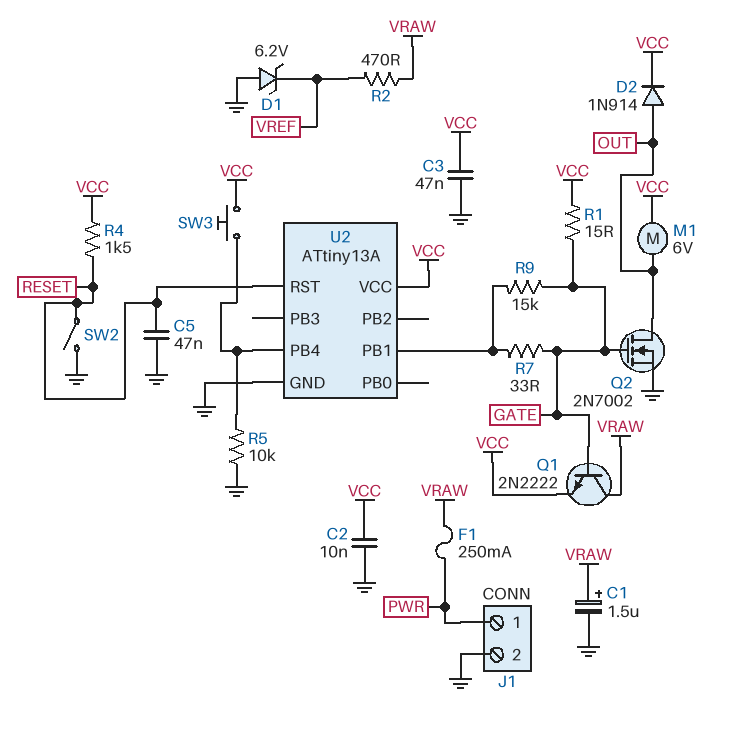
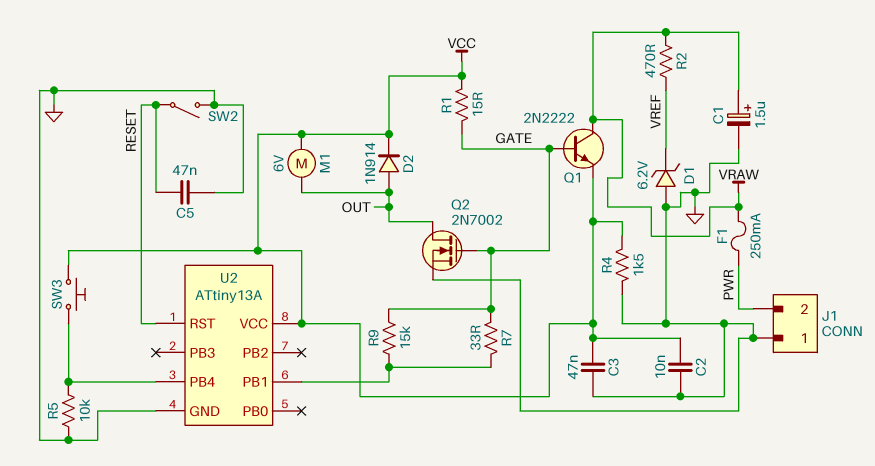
J1 pin 1: PWR -> GND
J1 pin 2: GND -> PWR
R4: 1.5k (RESET, VCC) -> 1.5k (GND, VCC)

